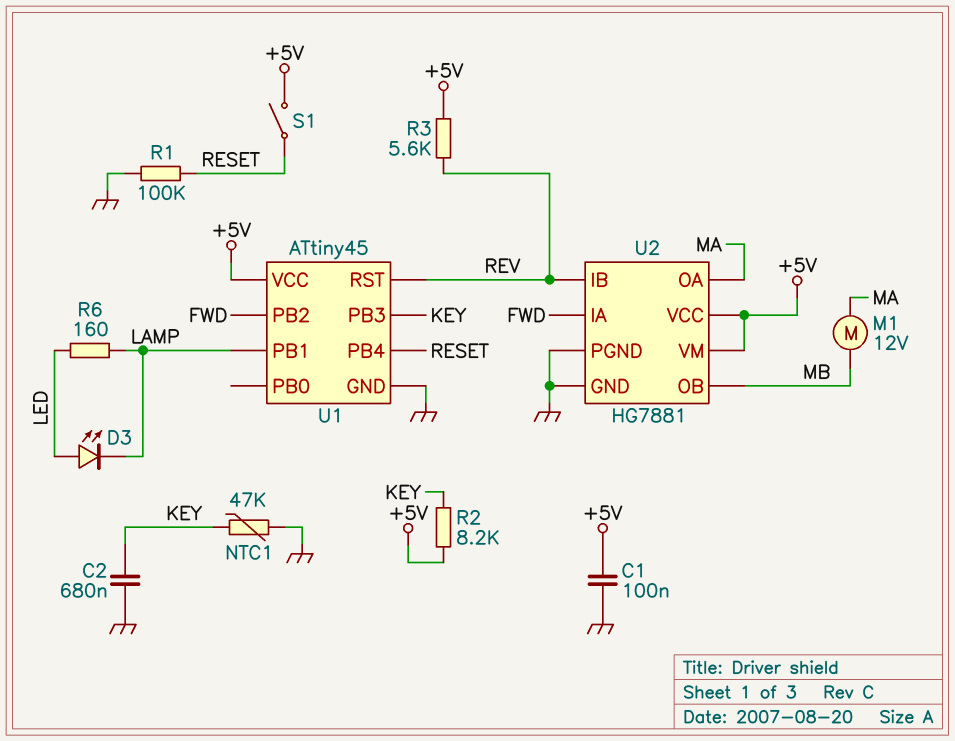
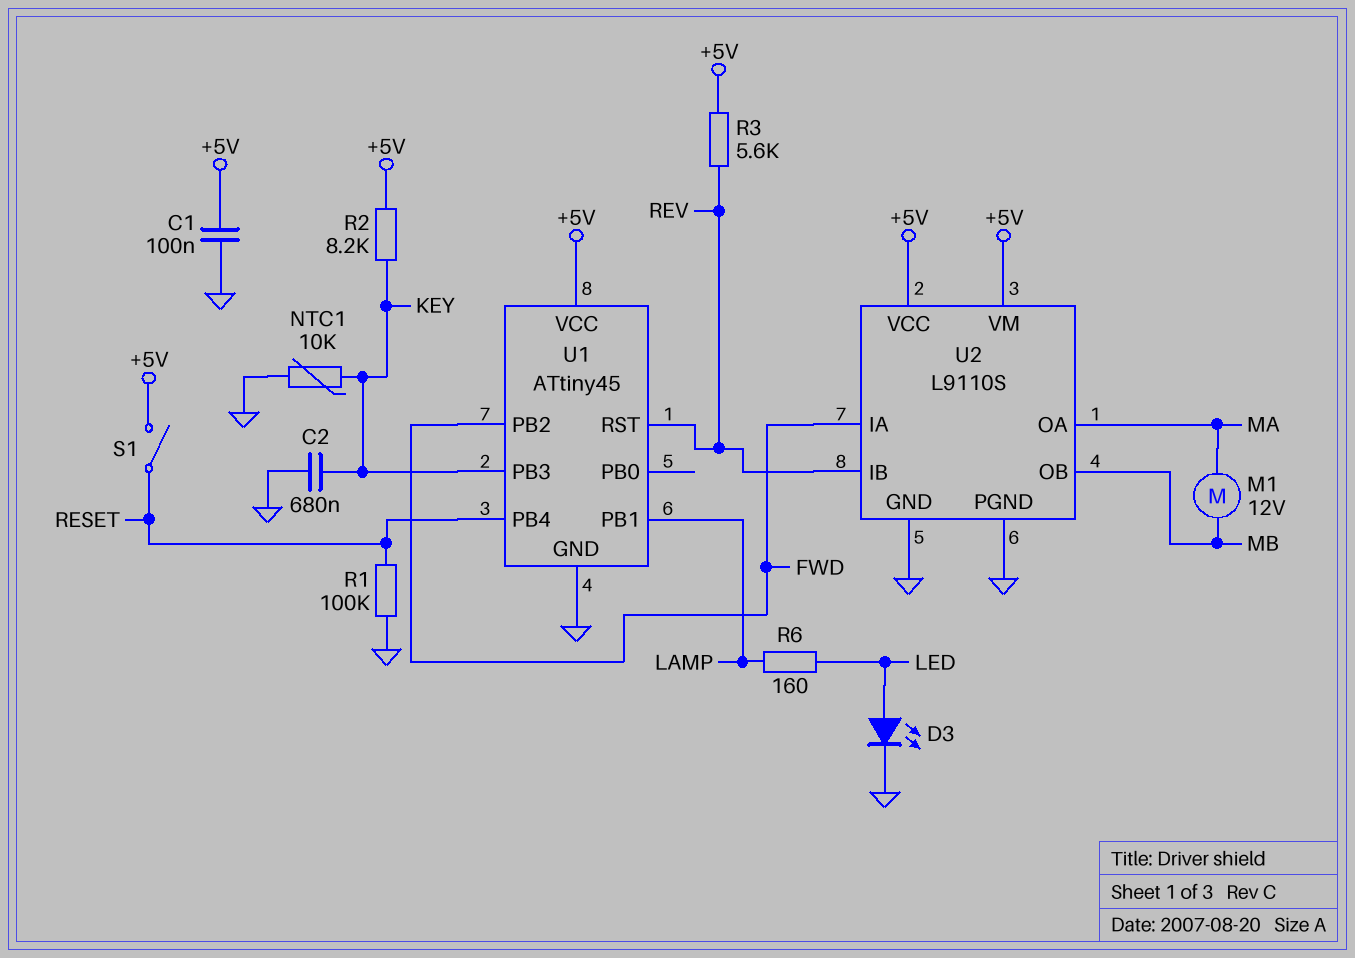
D3: LED (A LED, K LAMP) -> LED (A LED, K GND)
NTC1: 47k (GND, KEY) -> 10k (GND, KEY)
U2: HG7881 -> L9110S

